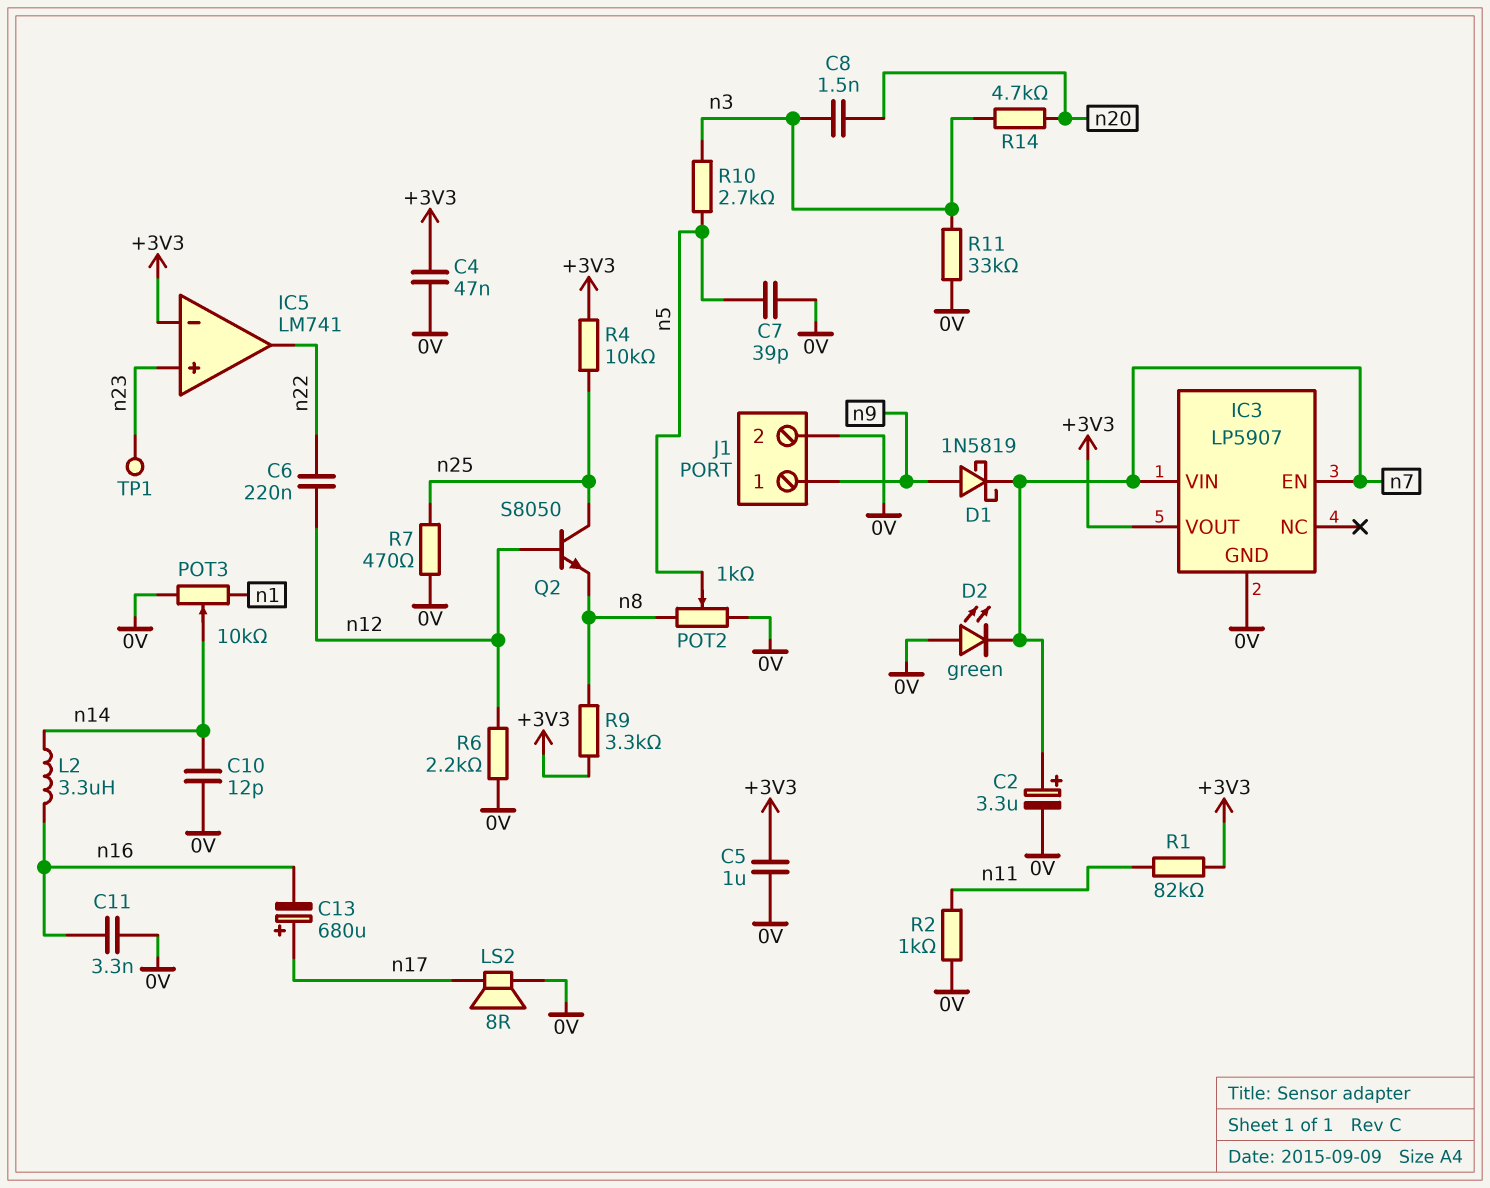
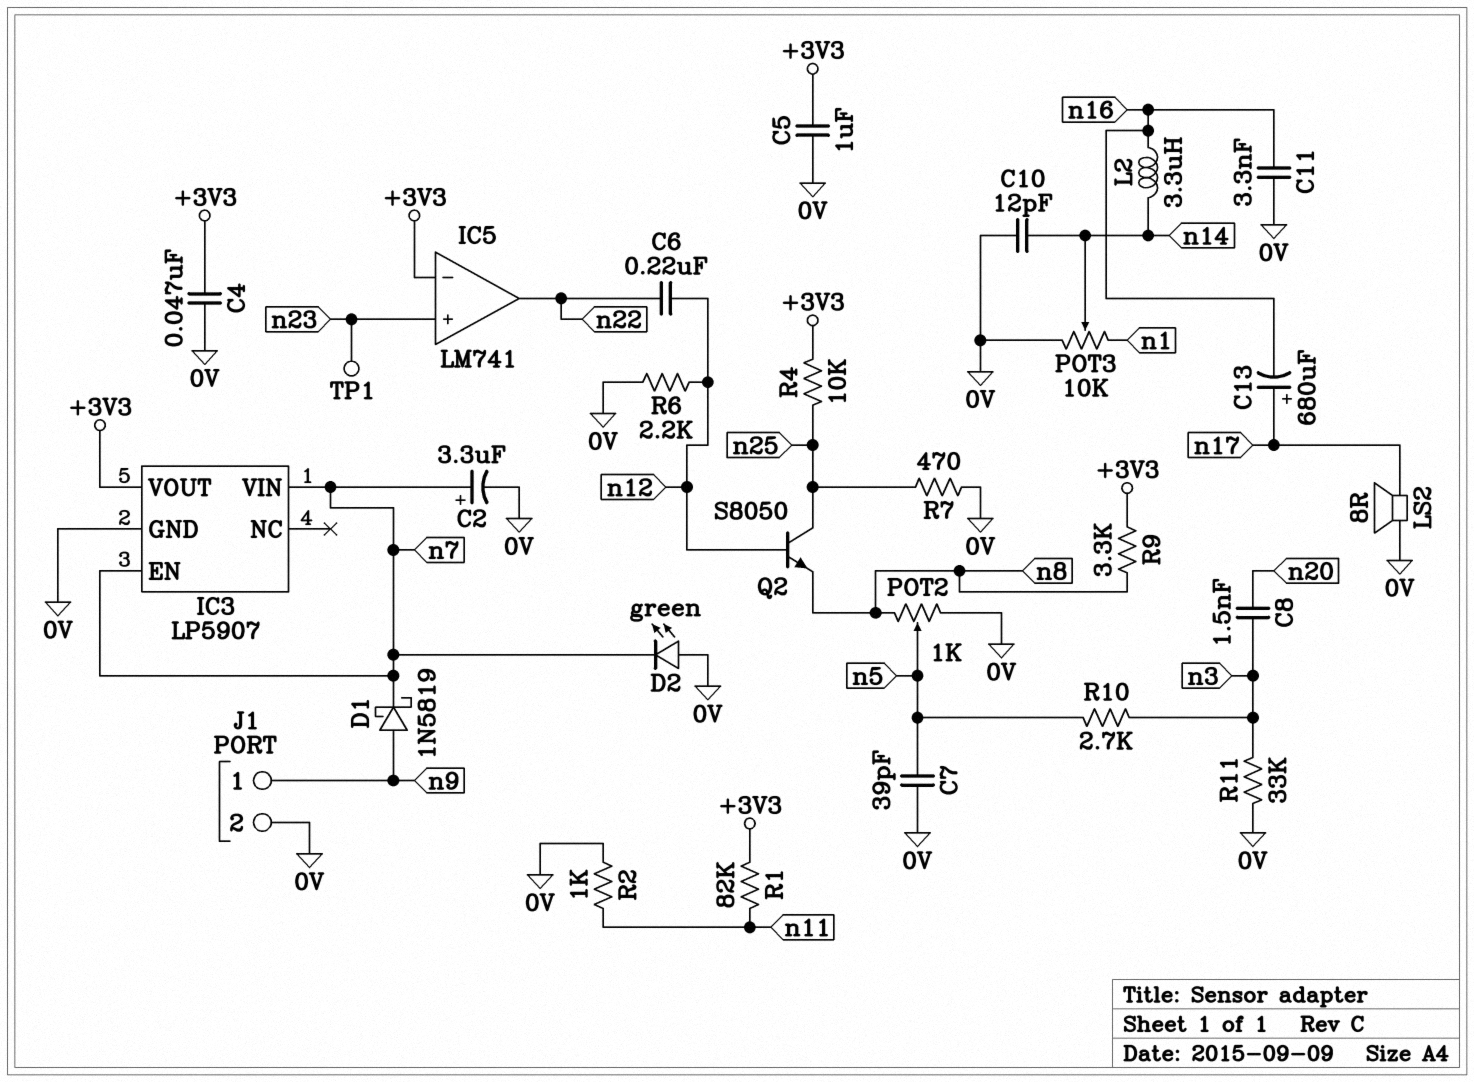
R14: 4.7k (n3, n20) -> none

